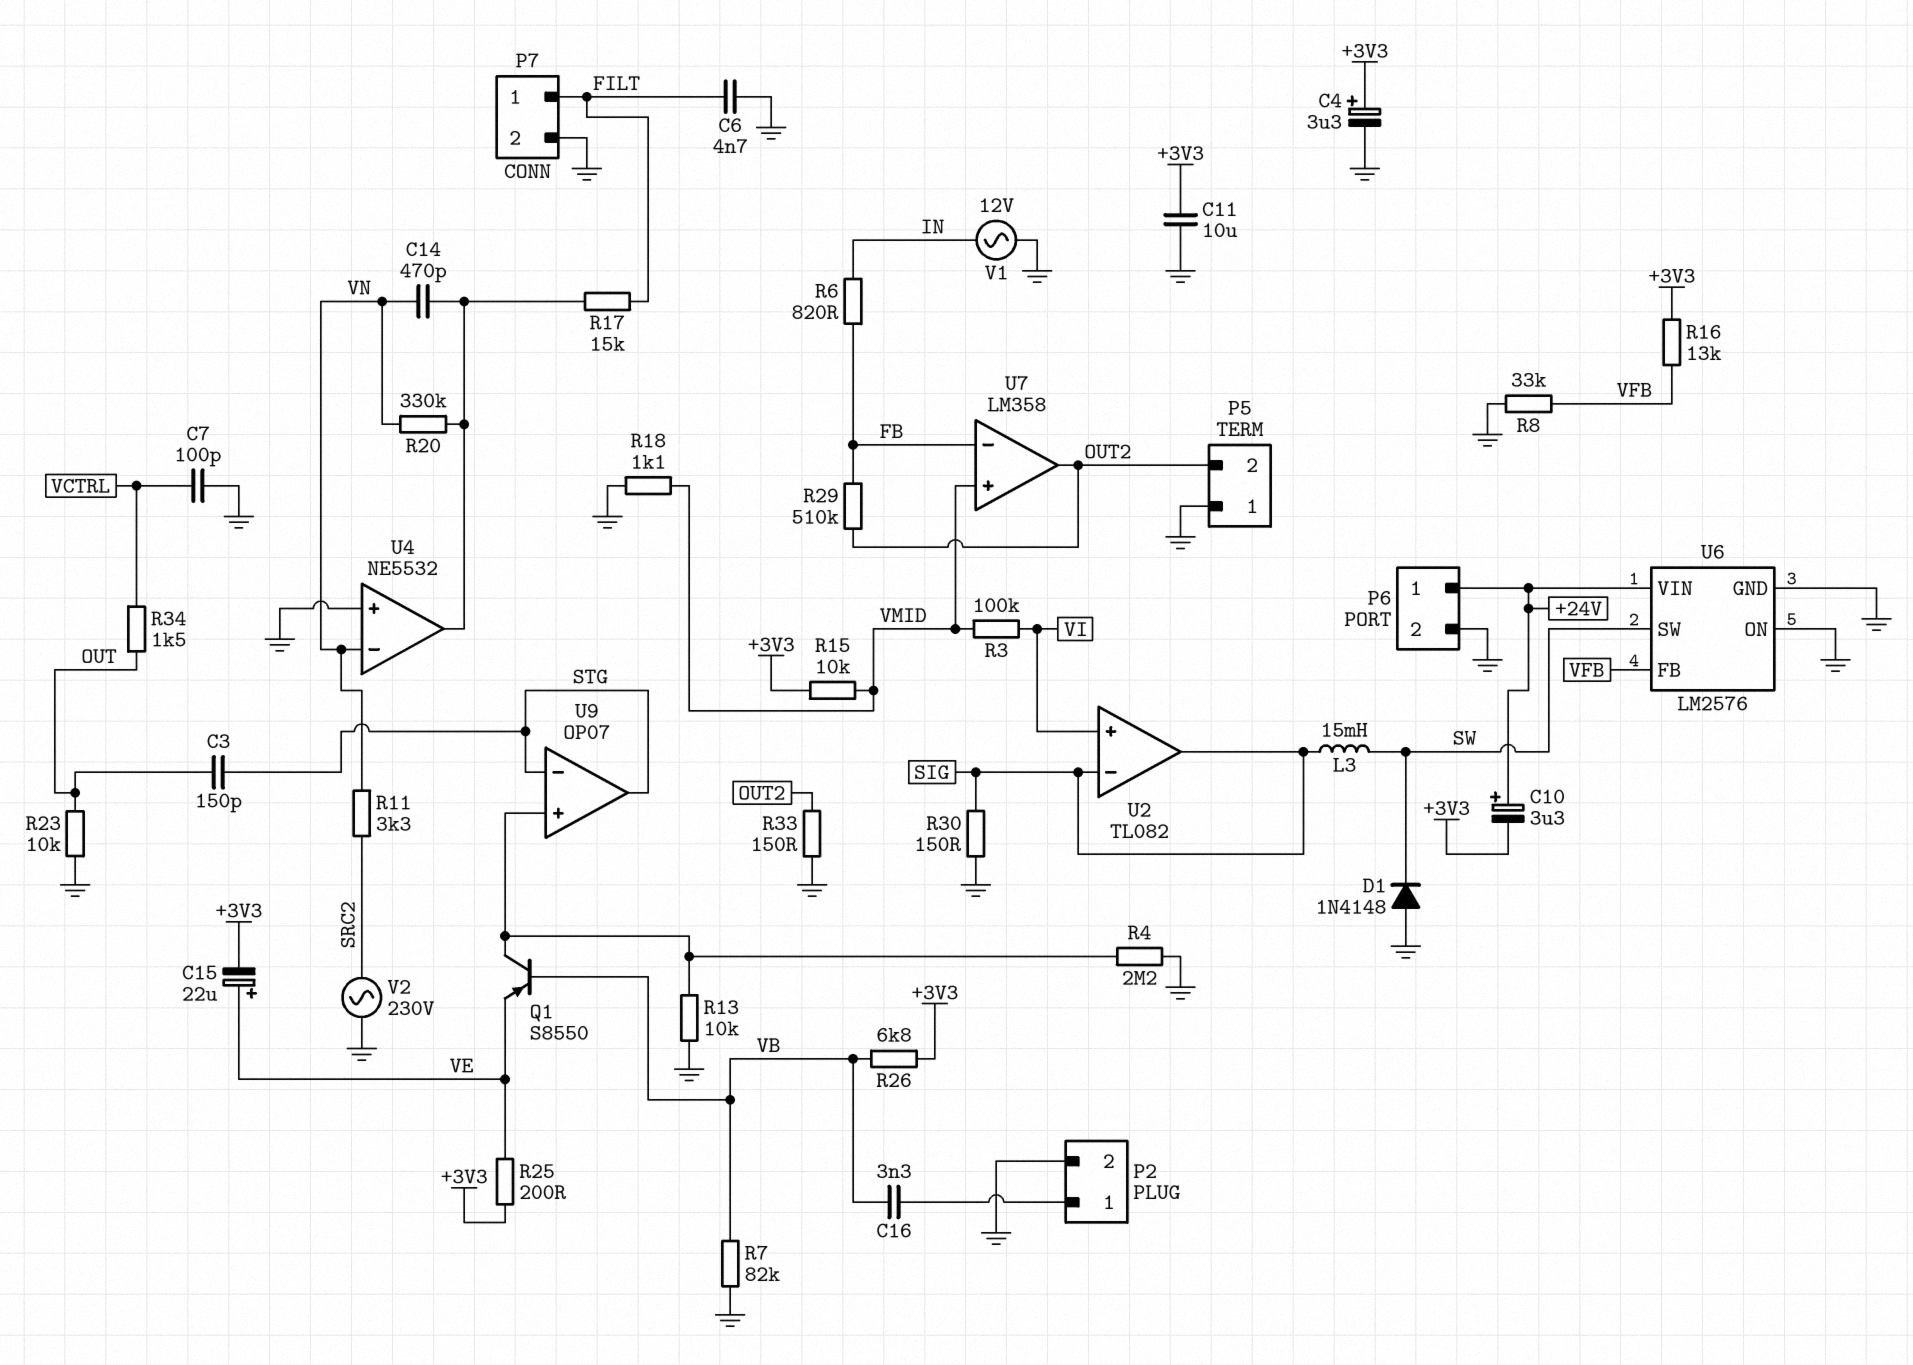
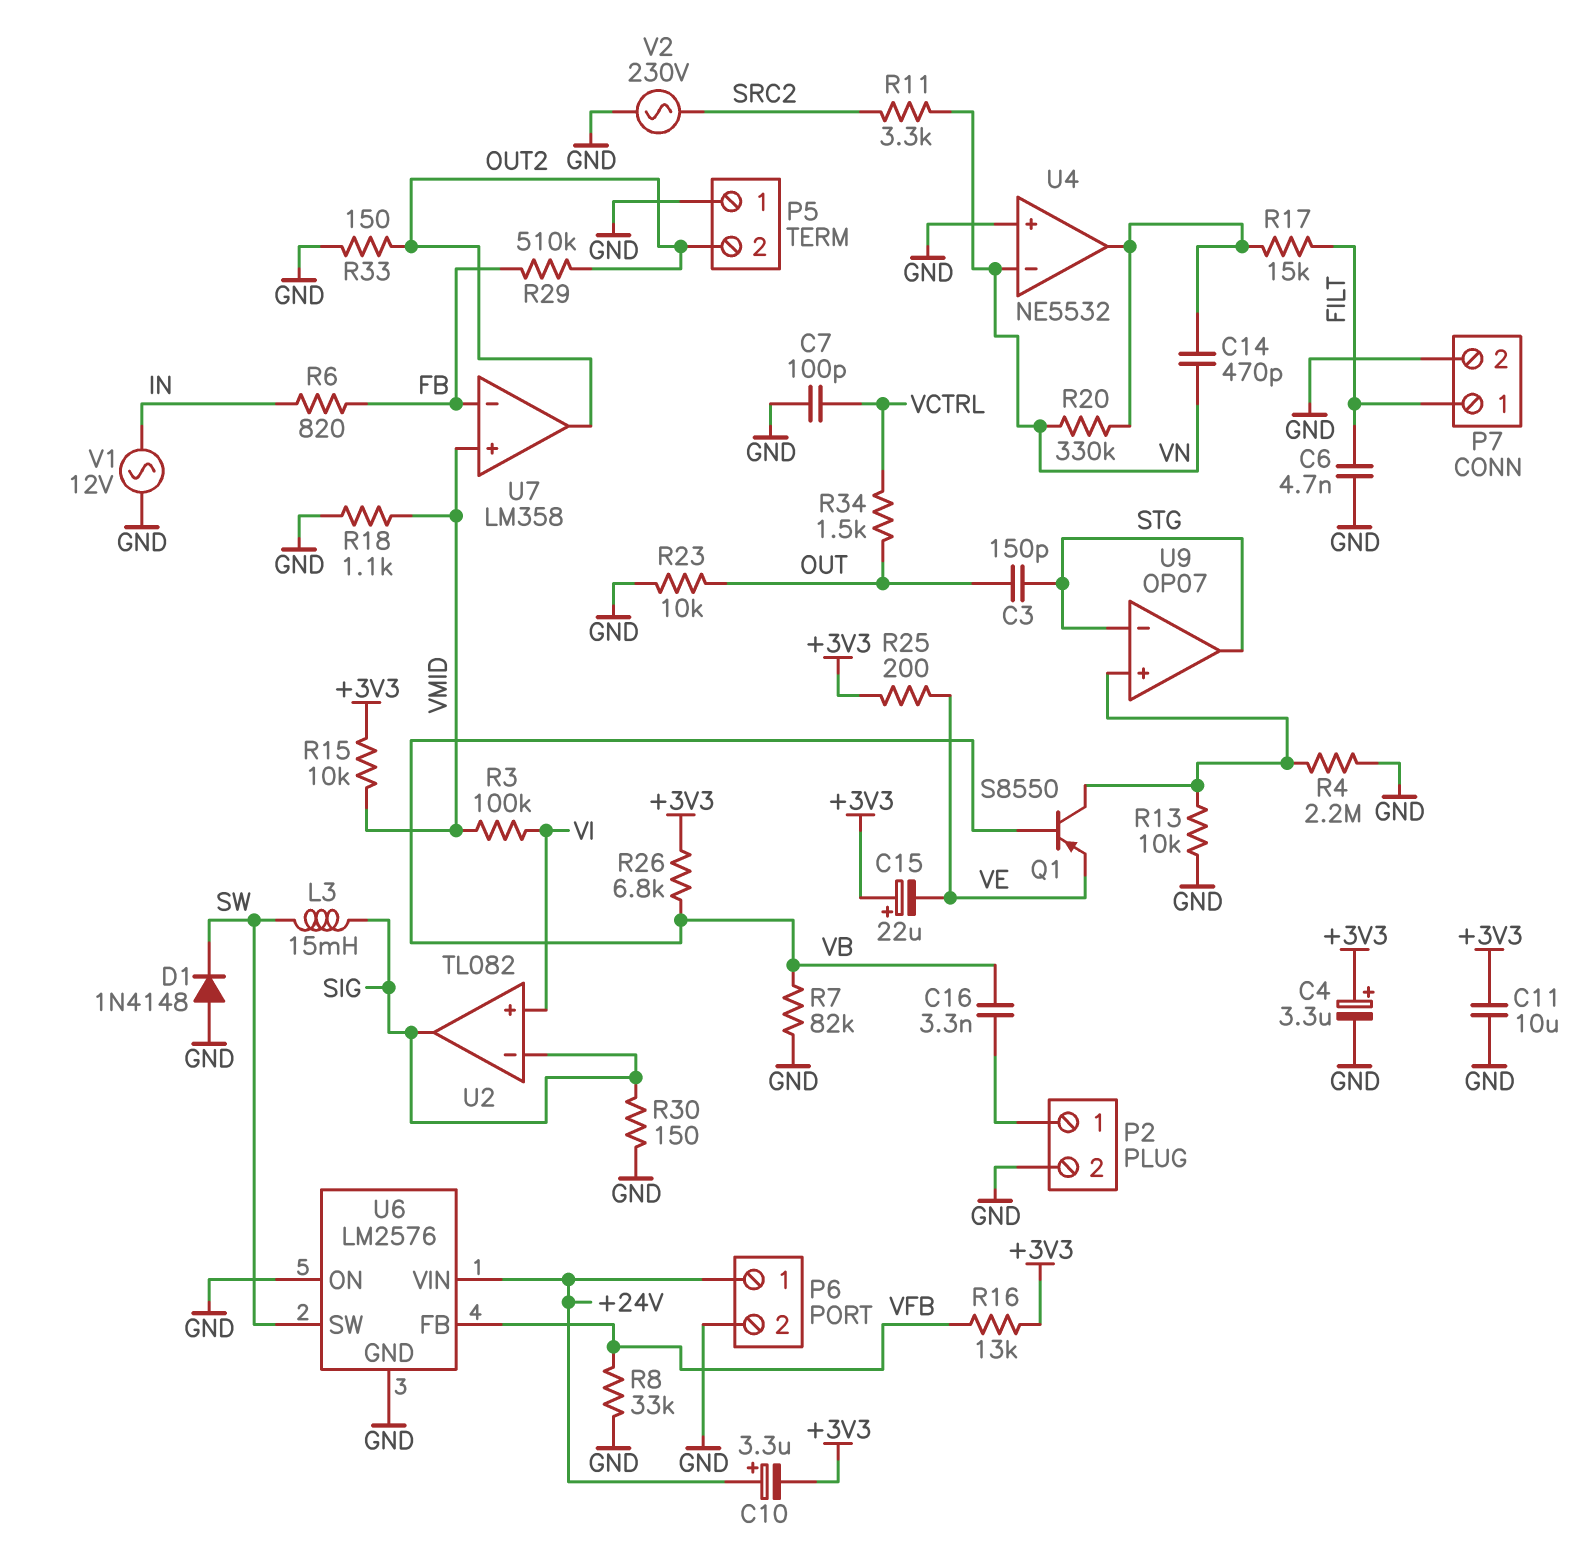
C15: 22uF (plus VE, minus +3V3) -> 22uF (plus +3V3, minus VE)

